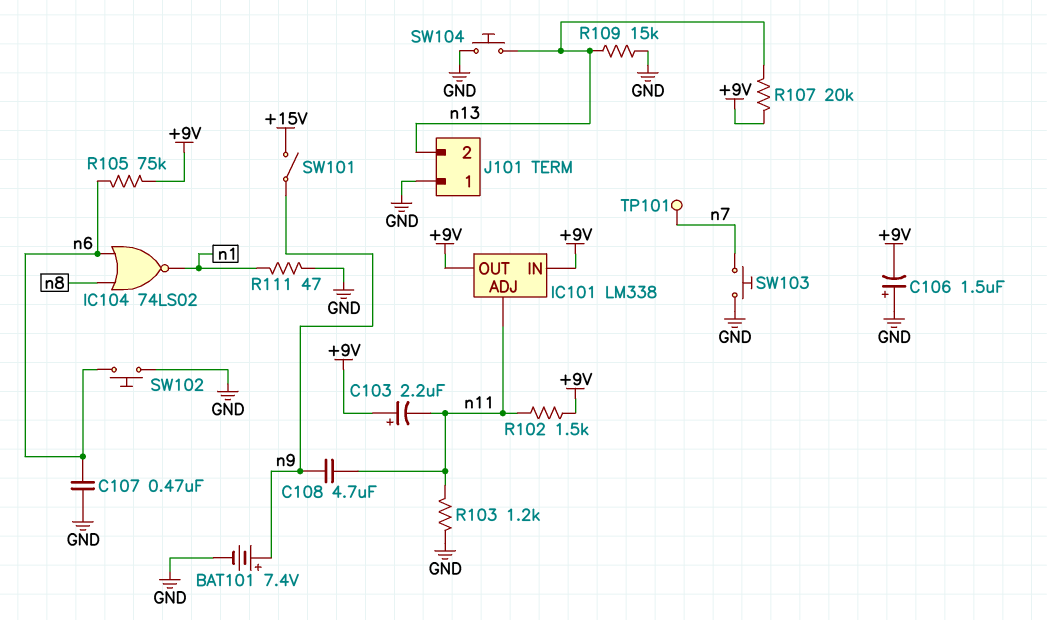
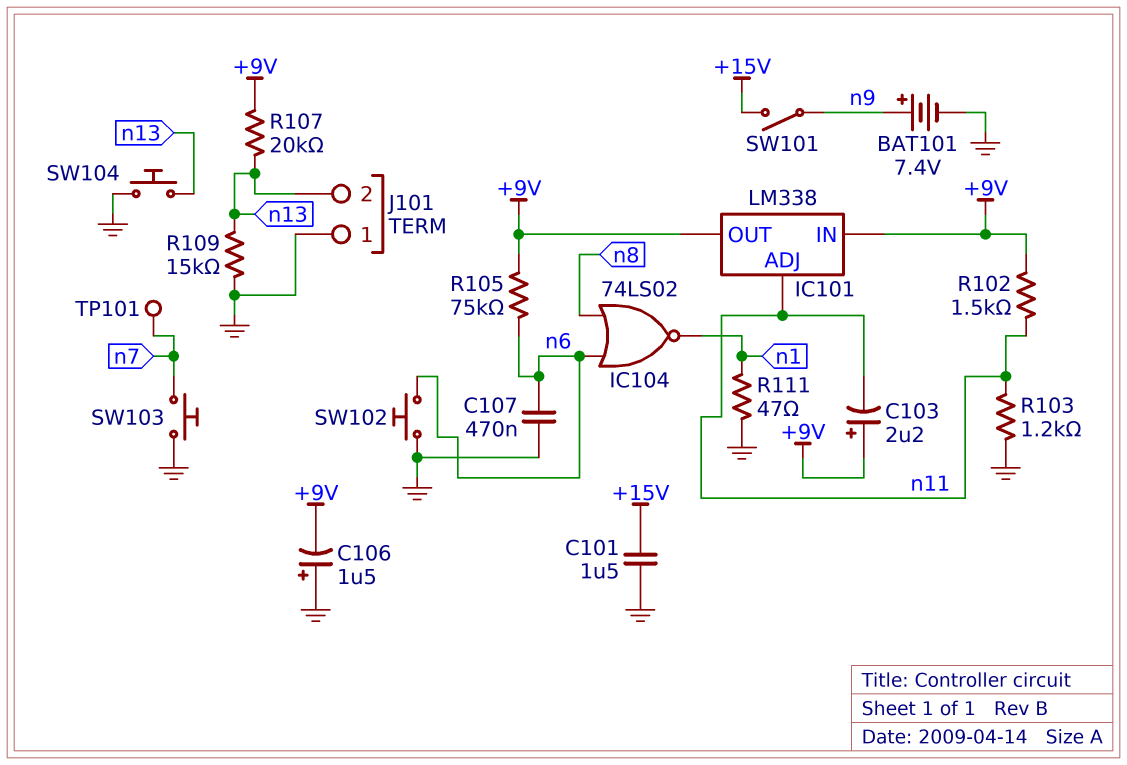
C101: none -> 1.5uF (+15V, GND)
C108: 4.7uF (n9, n11) -> none

